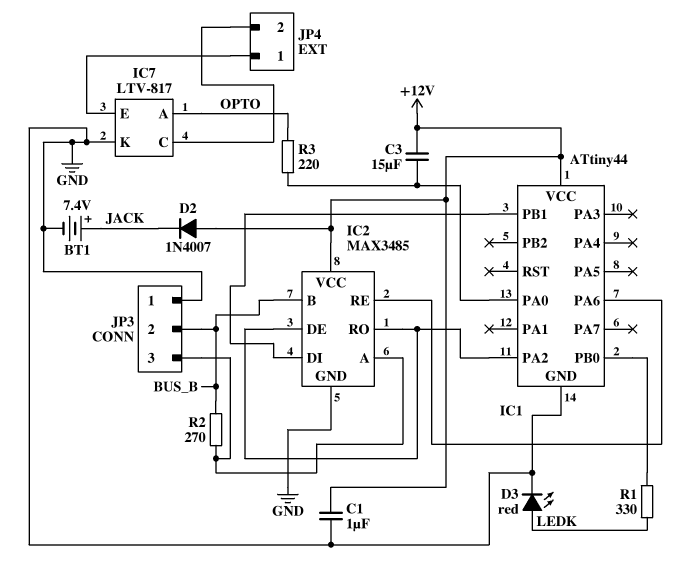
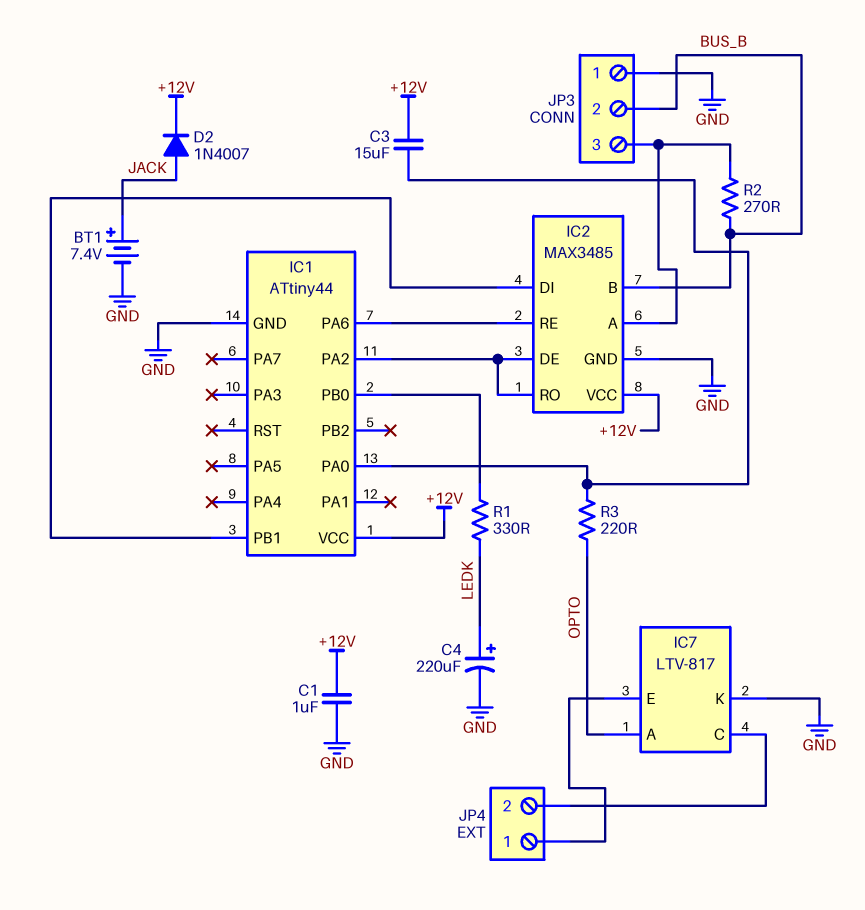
C4: none -> 220uF (plus LEDK, minus GND)
D2: diode 1N4007 (A +12V, K JACK) -> diode 1N4007 (A JACK, K +12V)
D3: LED red (A LEDK, K GND) -> none

